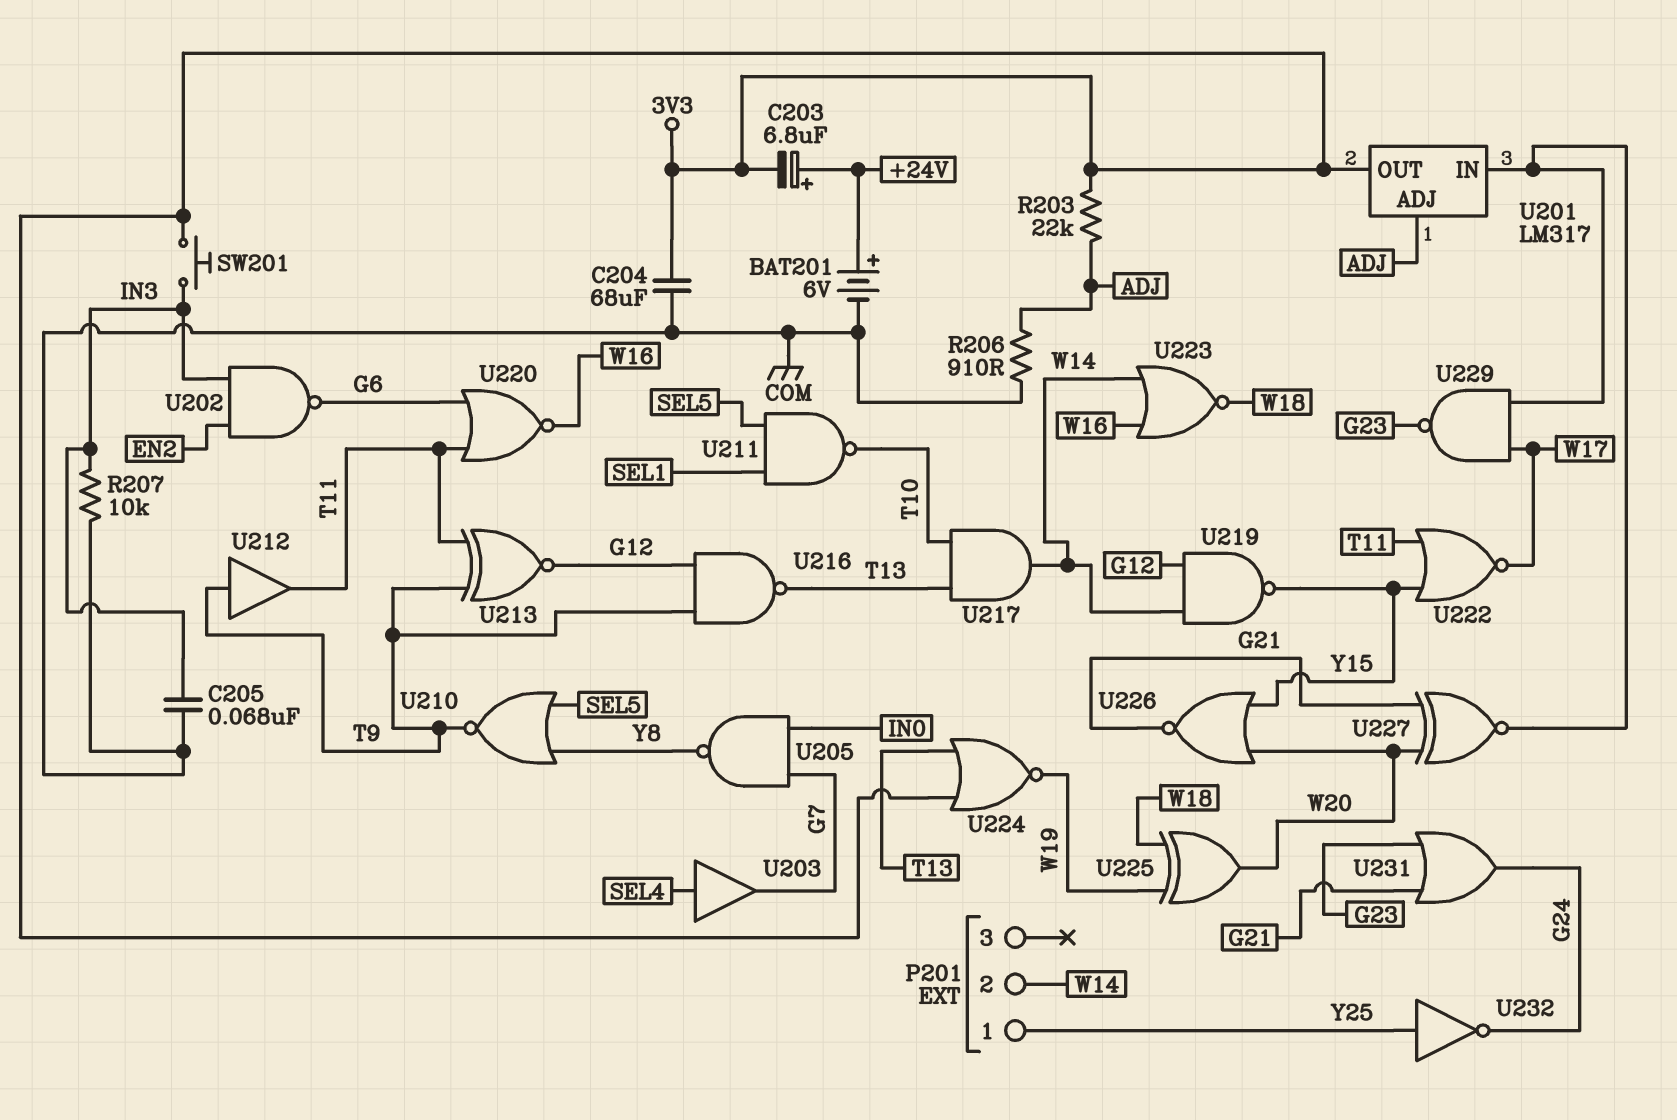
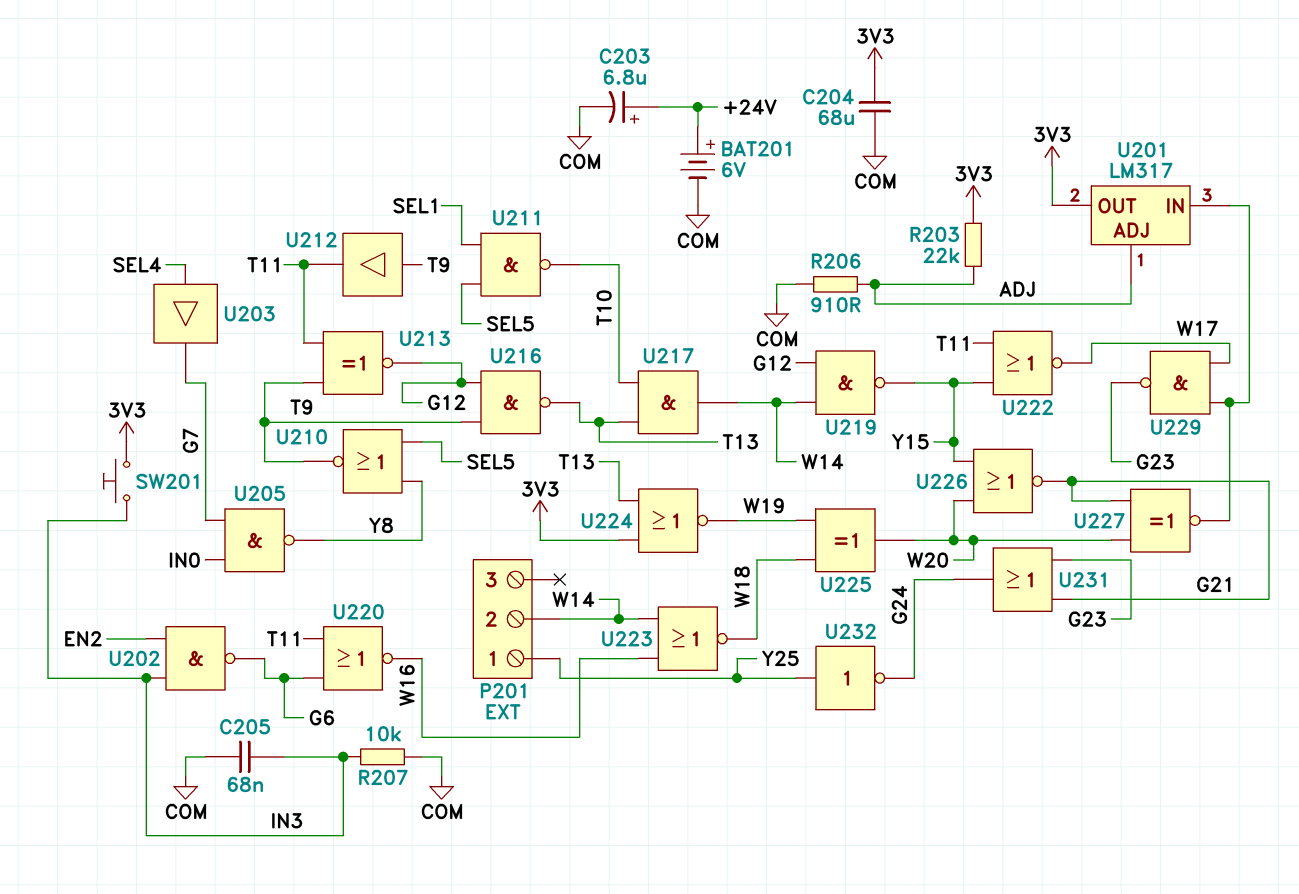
C203: 6.8uF (plus +24V, minus 3V3) -> 6.8uF (plus +24V, minus COM)

